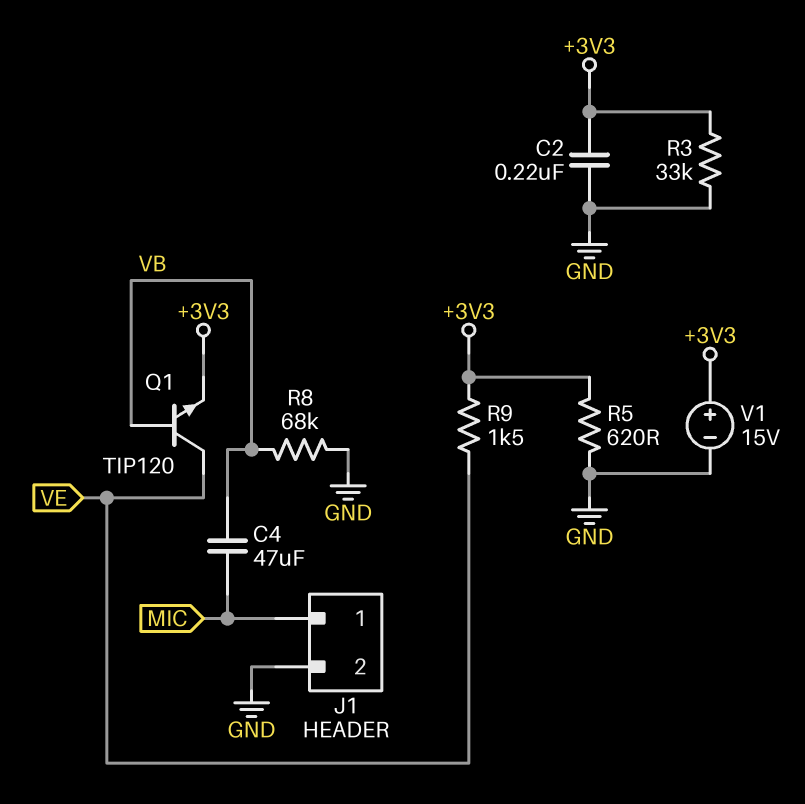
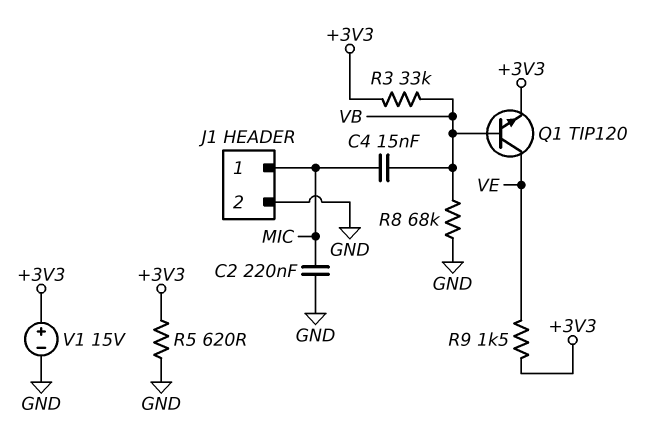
C2: 220nF (+3V3, GND) -> 220nF (GND, MIC)
C4: 47uF (MIC, VB) -> 15nF (MIC, VB)
R3: 33k (+3V3, GND) -> 33k (+3V3, VB)

